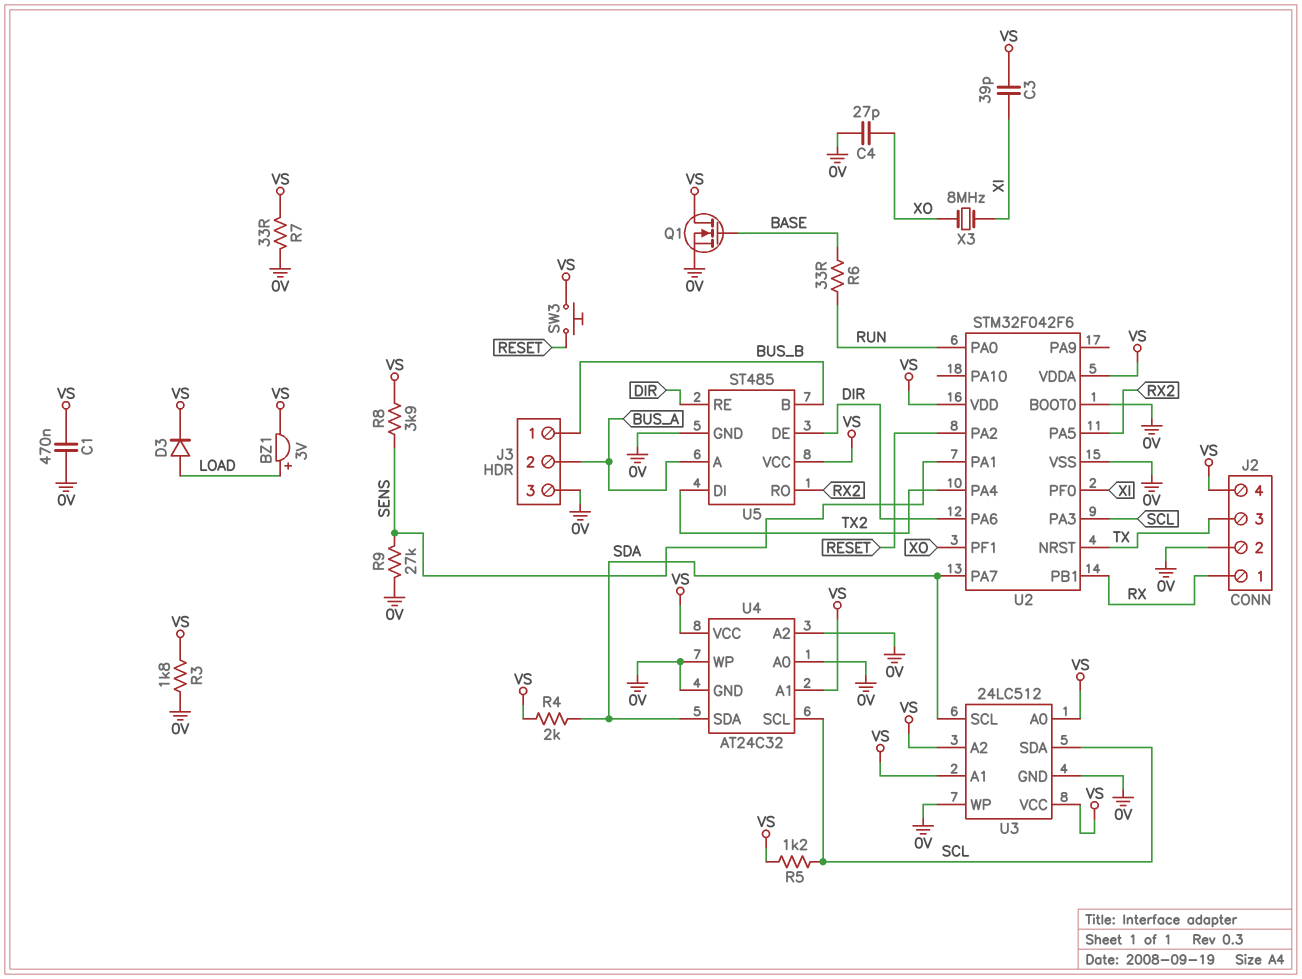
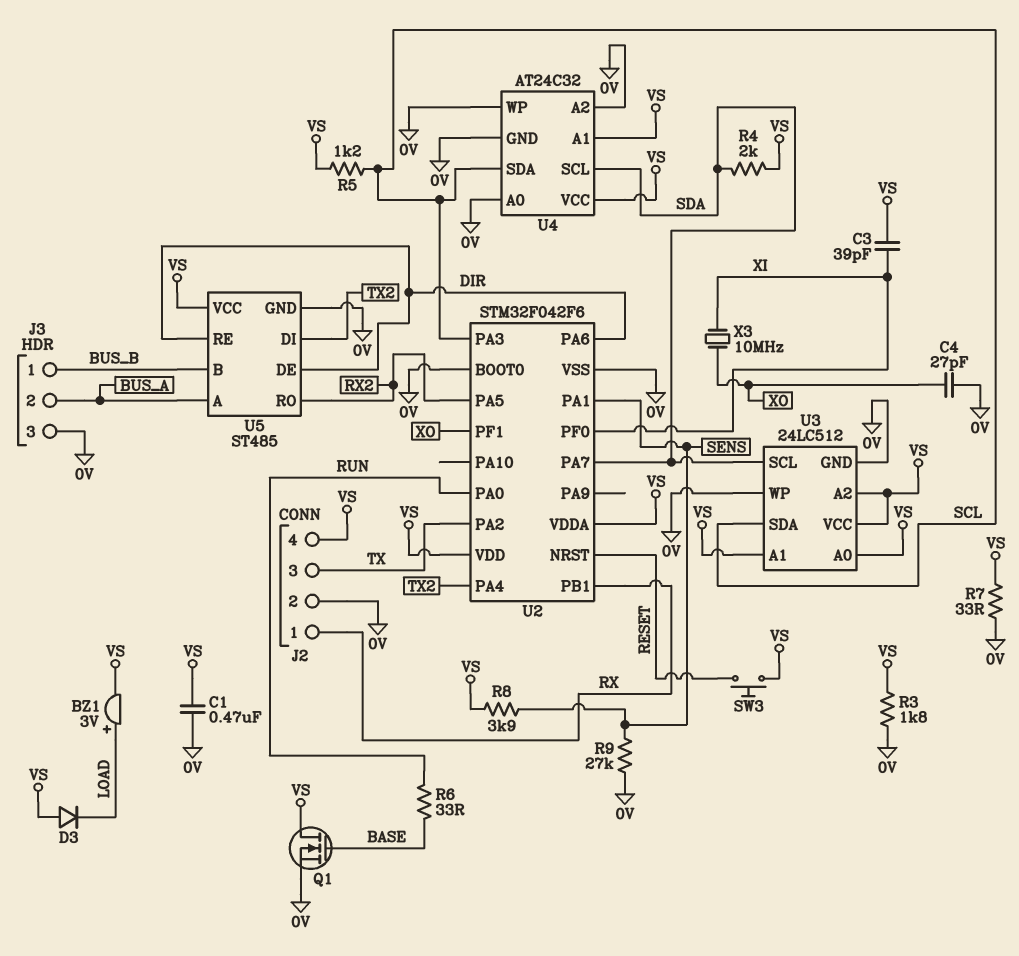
D3: diode (A LOAD, K VS) -> diode (A VS, K LOAD)
U2 pin NRST: TX -> RESET
U2 pin PA2: RESET -> TX
U4 pin SCL: SCL -> SDA
U4 pin SDA: SDA -> SCL
X3: 8MHz (XI, XO) -> 10MHz (XI, XO)

